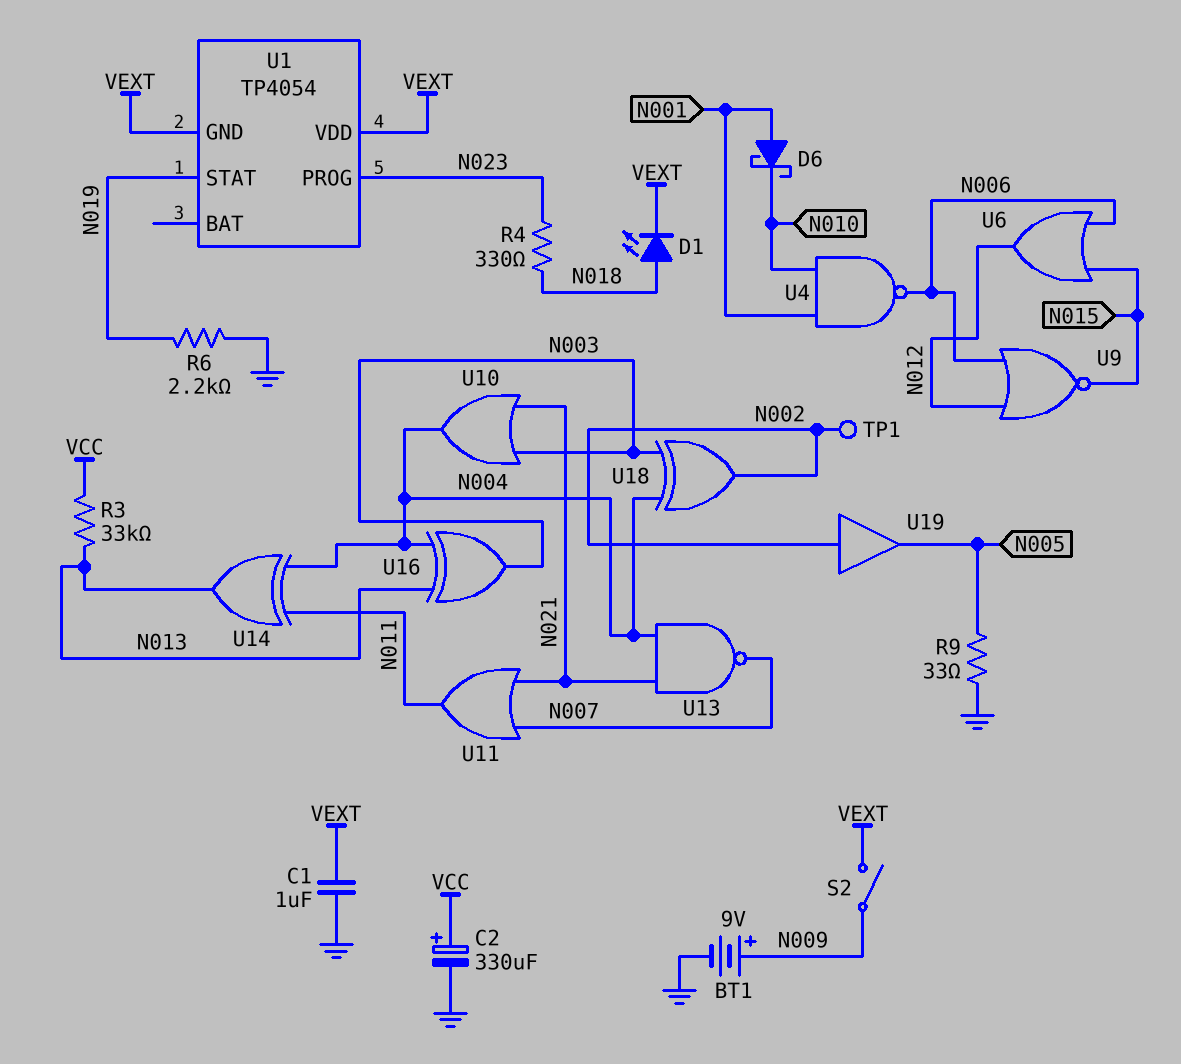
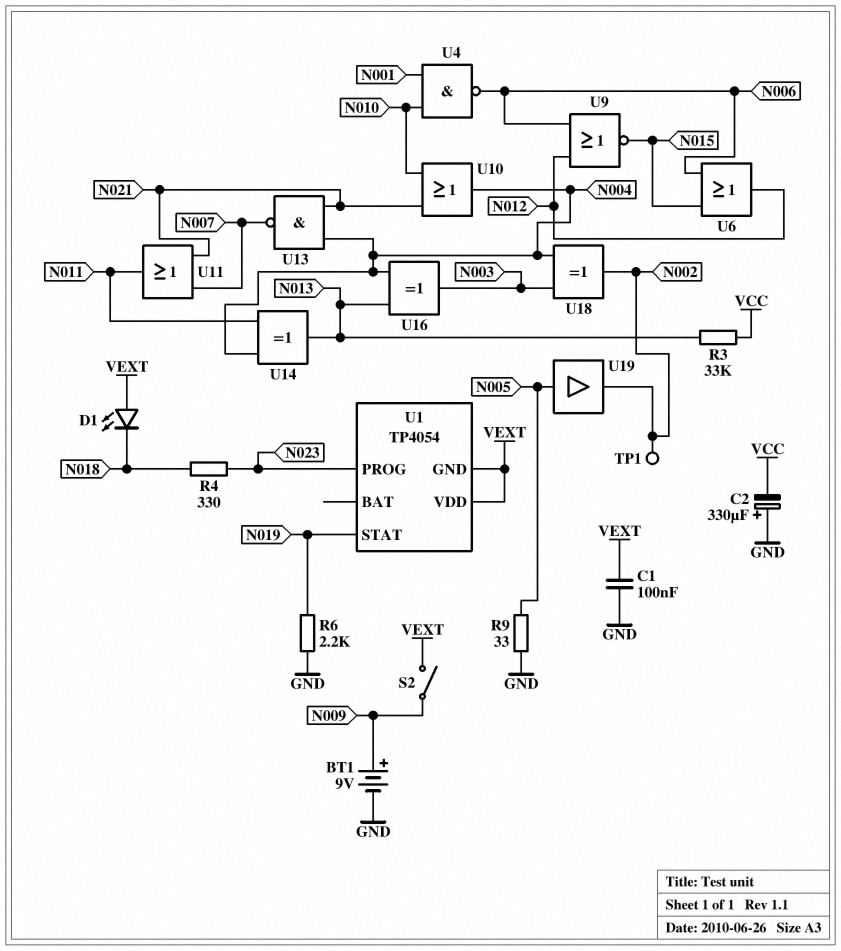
C1: 1uF (GND, VEXT) -> 100nF (GND, VEXT)
C2: 330uF (plus VCC, minus GND) -> 330uF (plus GND, minus VCC)
D1: LED (A N018, K VEXT) -> LED (A VEXT, K N018)
D6: schottky (A N001, K N010) -> none
U10: OR (in N003, in N021, out N004) -> OR (in N010, in N021, out N004)
U19: buffer (in N002, out N005) -> buffer (in N005, out N002)

